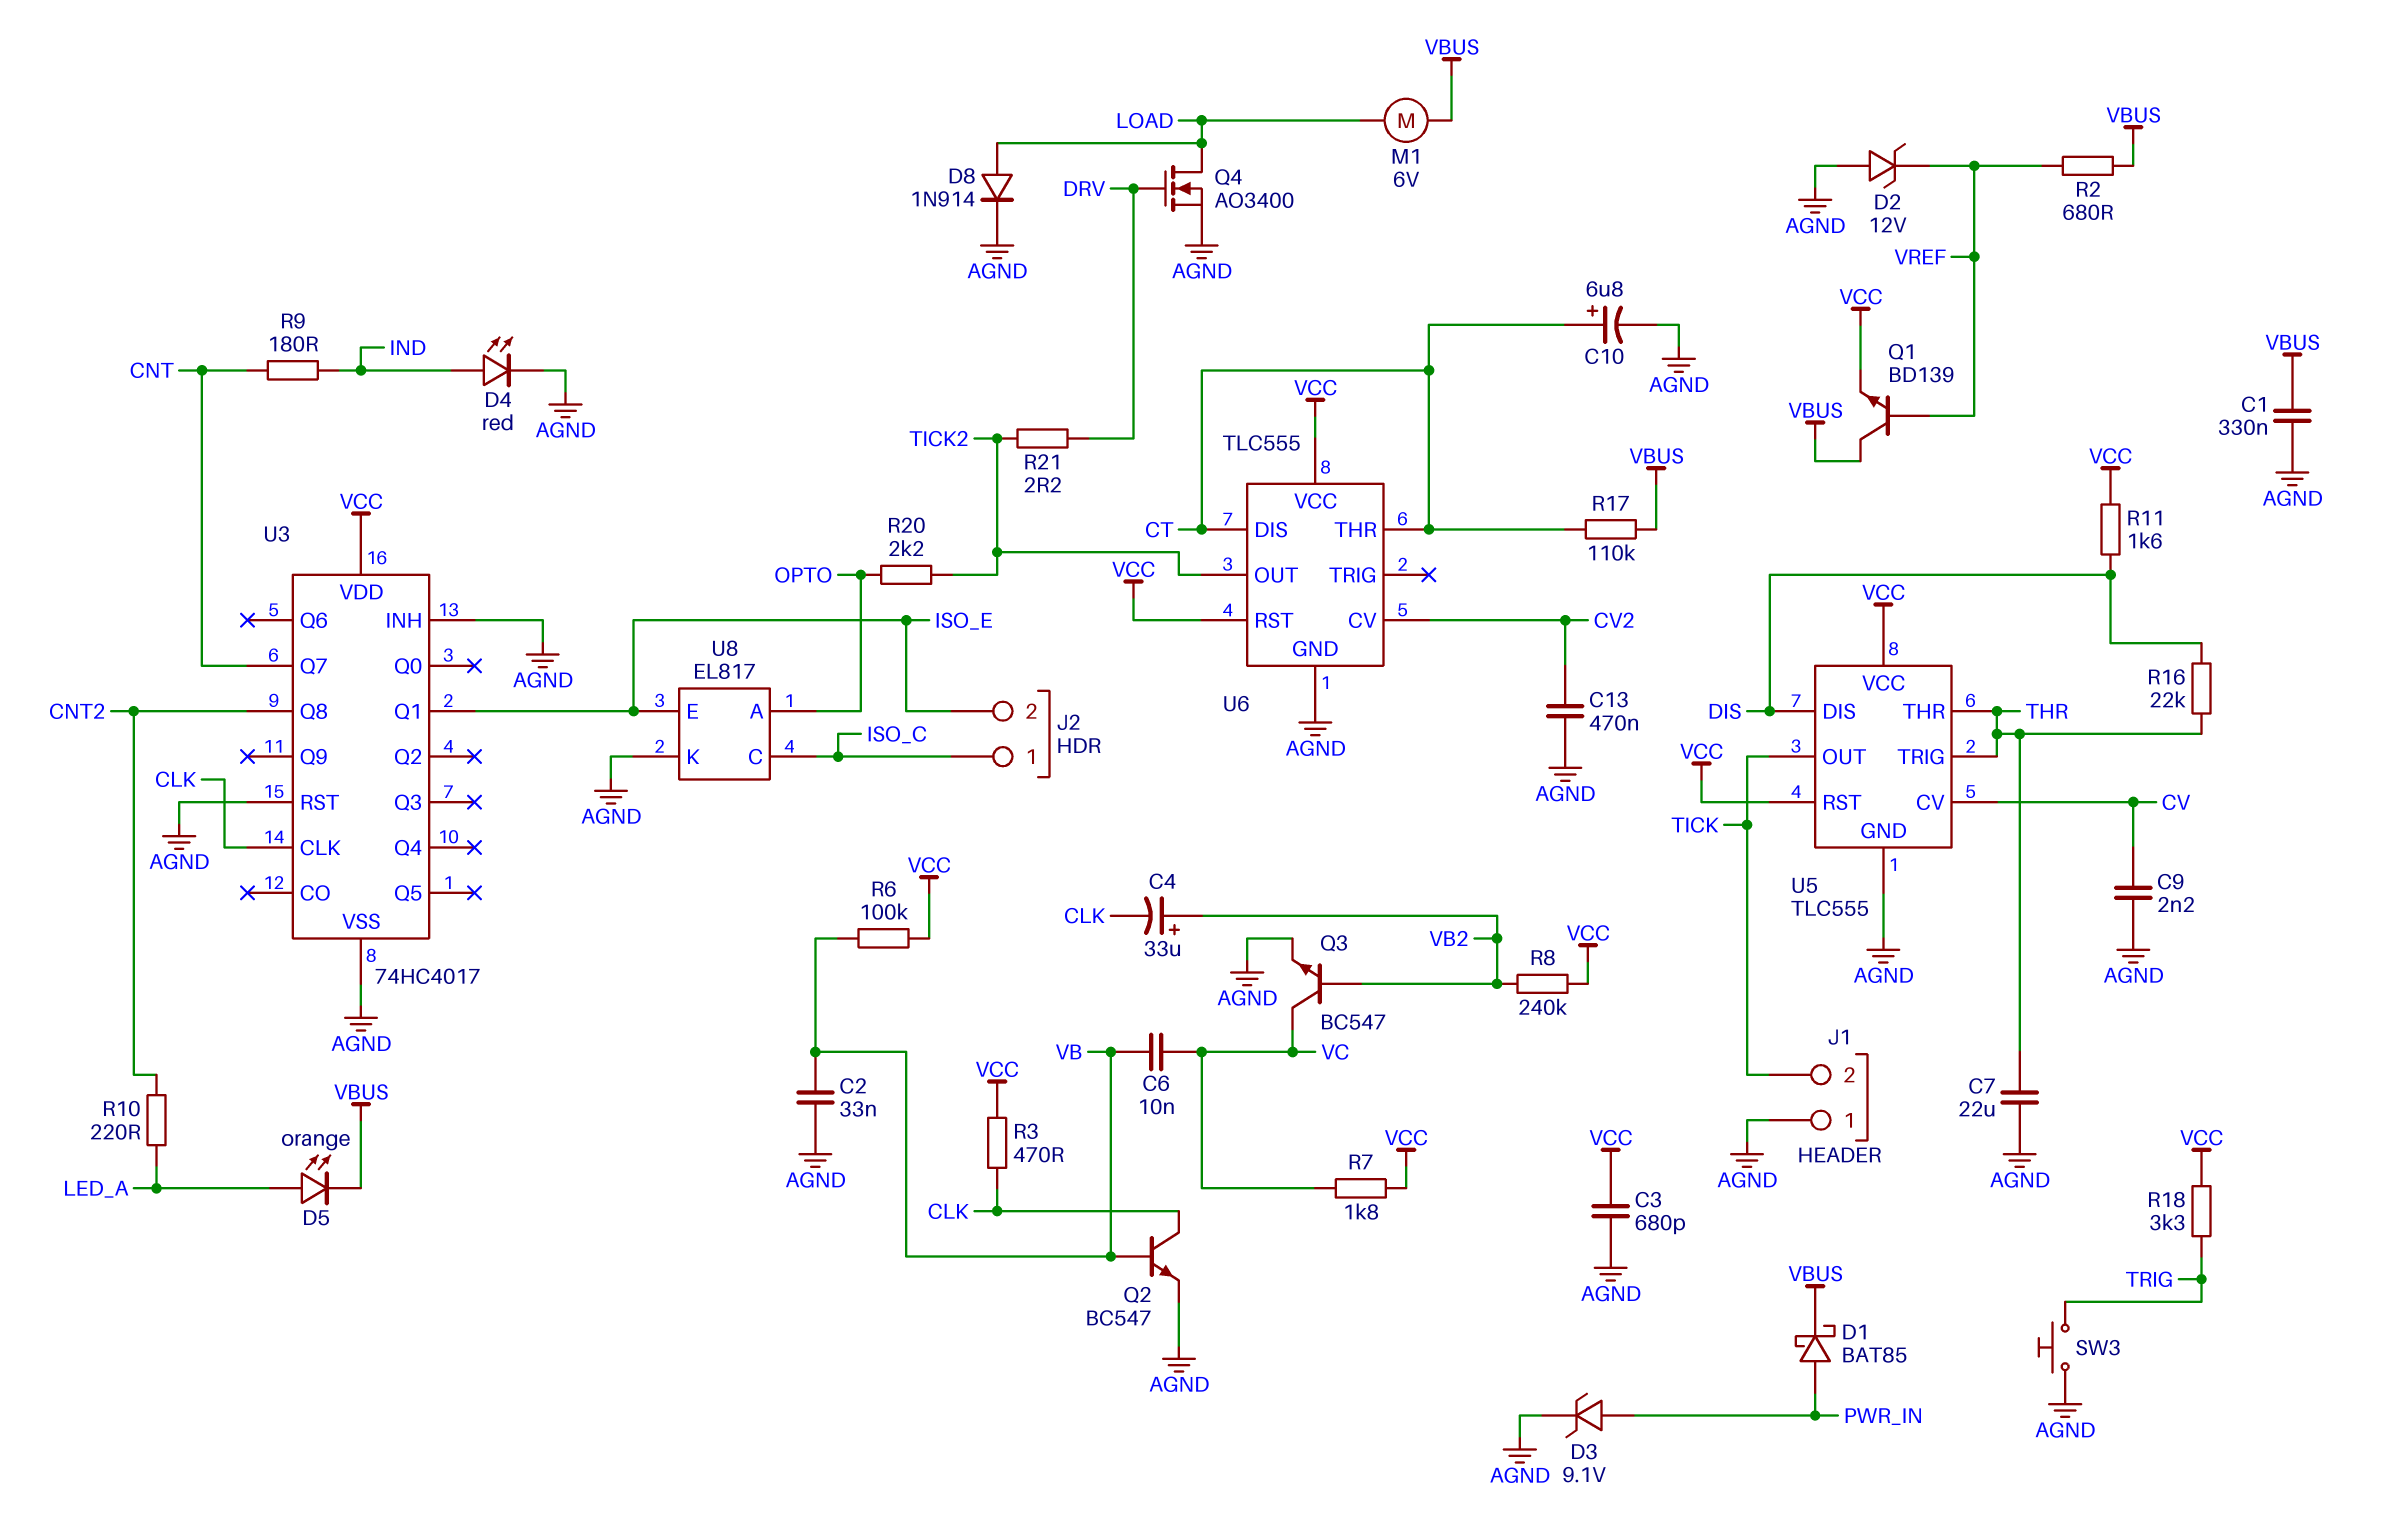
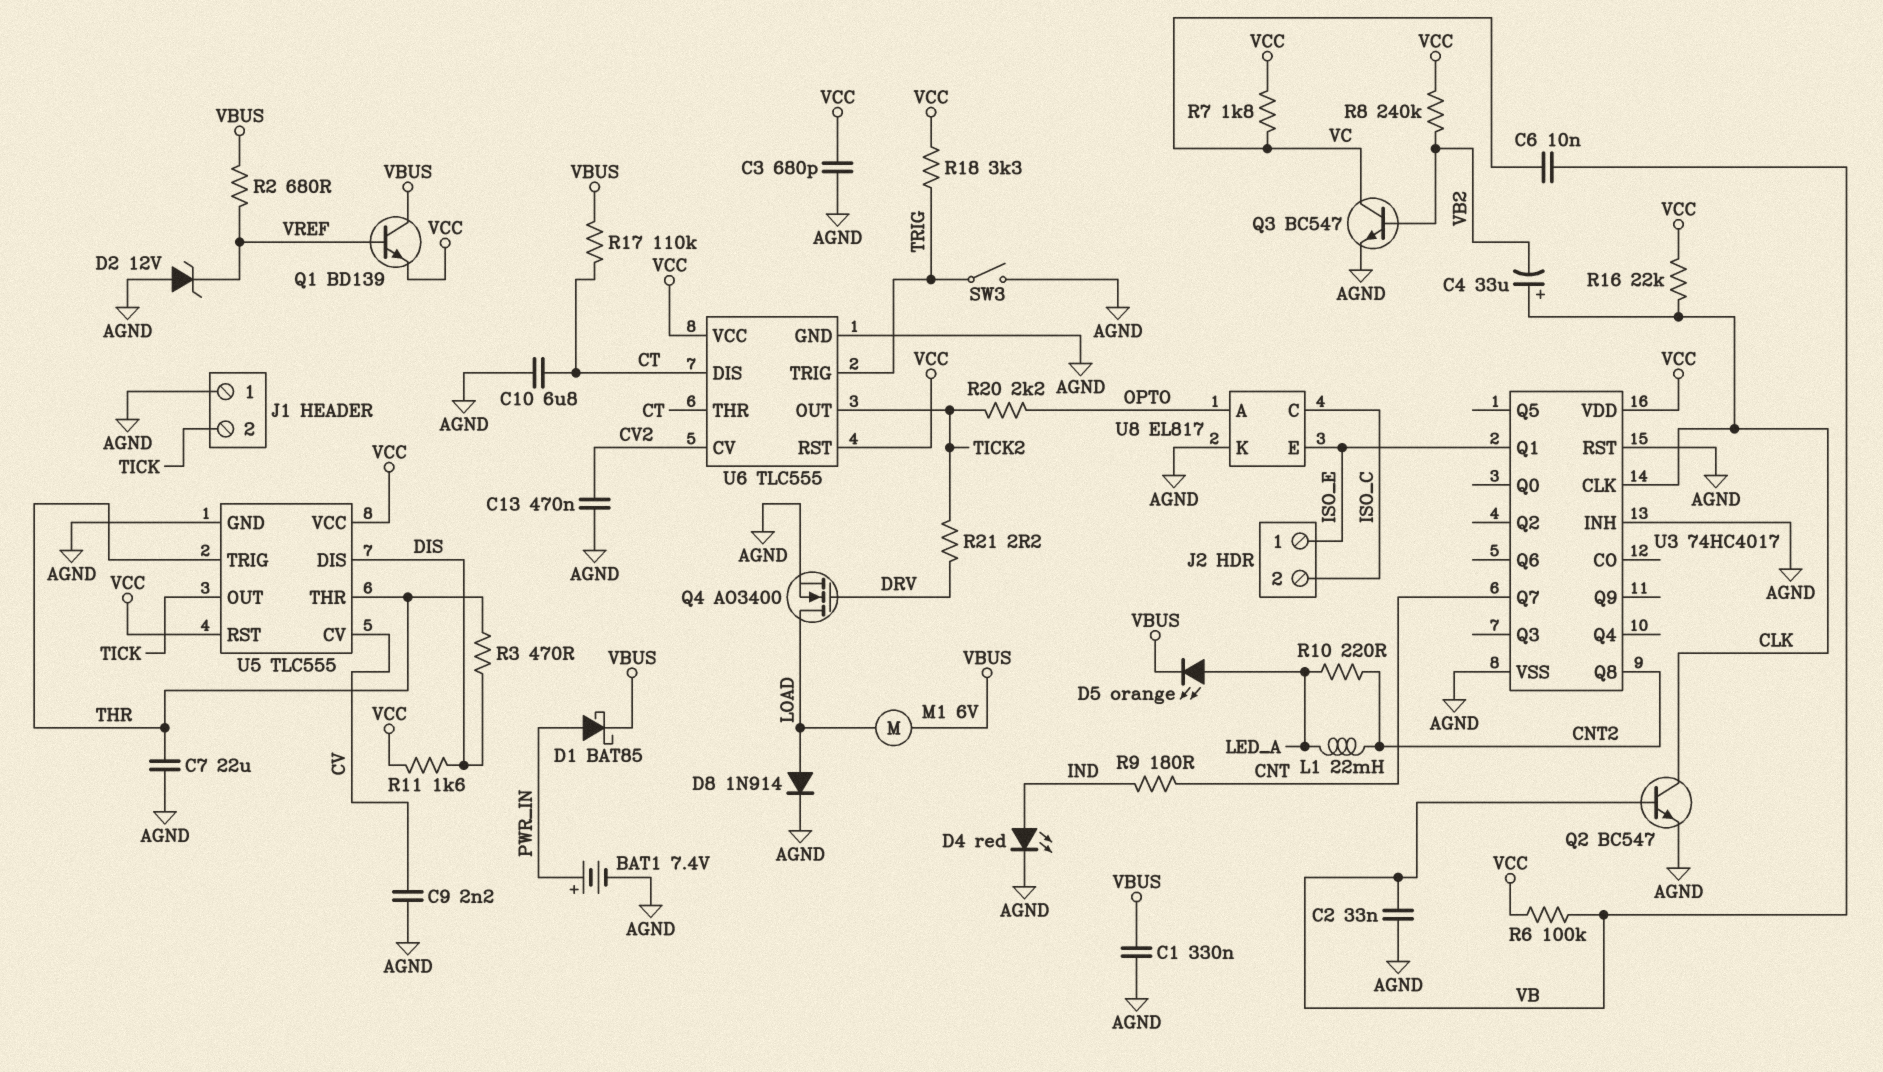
BAT1: none -> 7.4V (plus PWR_IN, minus AGND)
C4: 33uF (plus VB2, minus CLK) -> 33uF (plus CLK, minus VB2)
C10: 6.8uF (plus CT, minus AGND) -> 6.8uF (AGND, CT)
D3: zener 9.1V (A PWR_IN, K AGND) -> none
J2 pin 1: ISO_C -> ISO_E
J2 pin 2: ISO_E -> ISO_C
L1: none -> 22mH (CNT2, LED_A)
R3: 470 (CLK, VCC) -> 470 (DIS, THR)
R16: 22k (DIS, THR) -> 22k (CLK, VCC)
SW3: button (AGND, TRIG) -> switch (AGND, TRIG)
U6 pin TRIG: none -> TRIG

